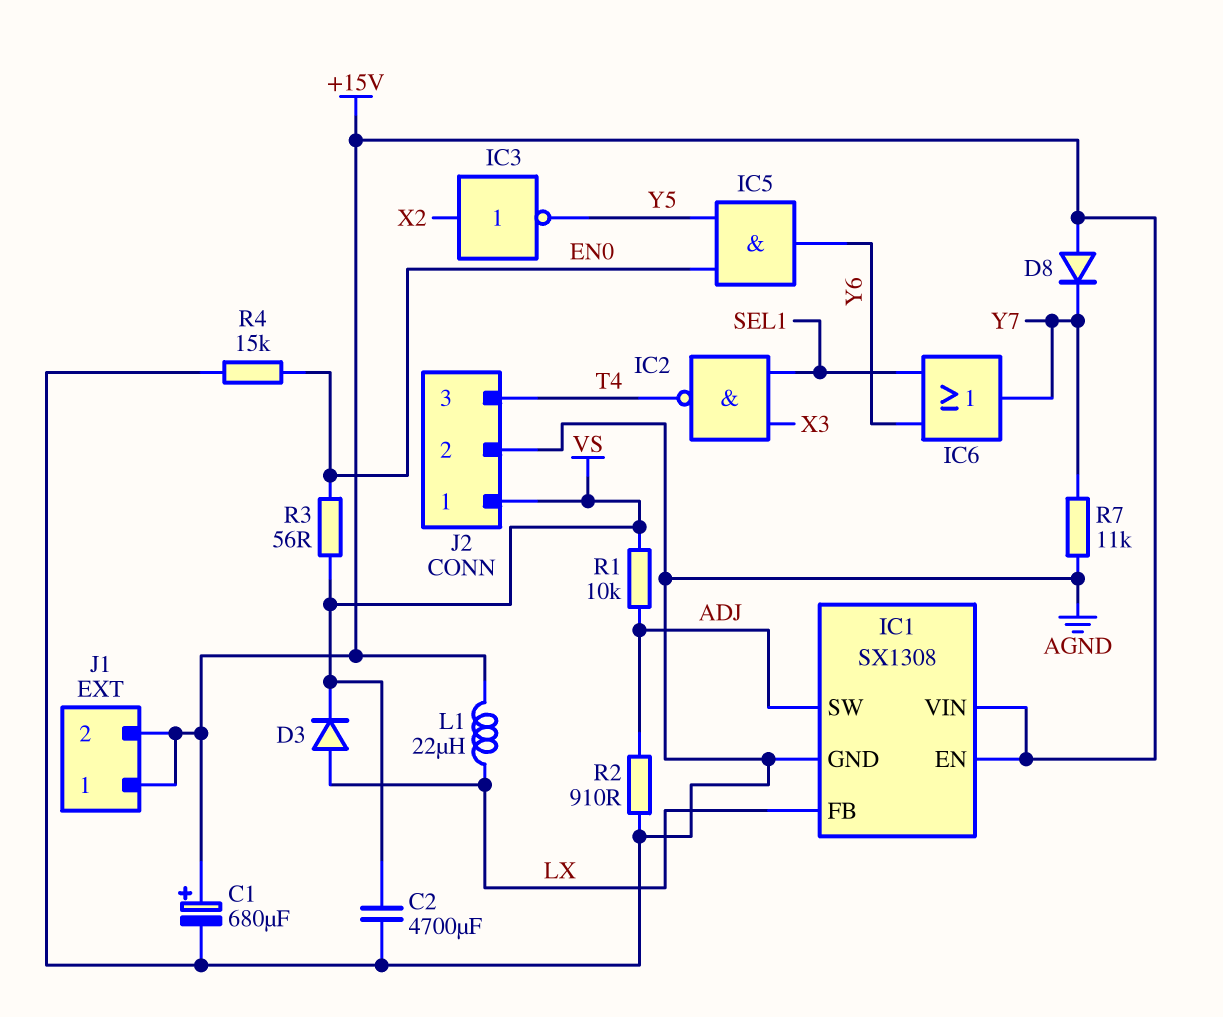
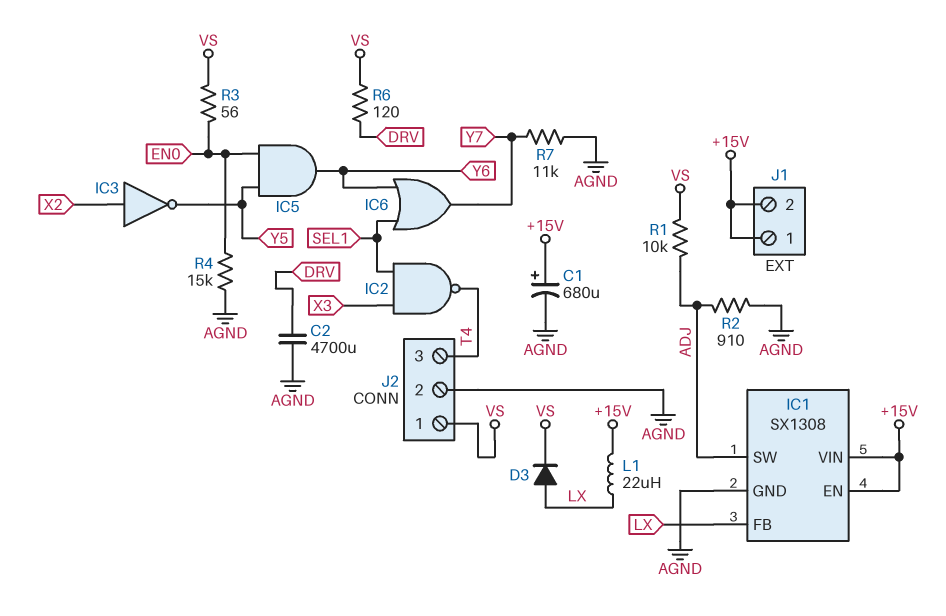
C2: 4700uF (AGND, VS) -> 4700uF (AGND, DRV)
D8: diode (A +15V, K Y7) -> none
R6: none -> 120 (DRV, VS)

